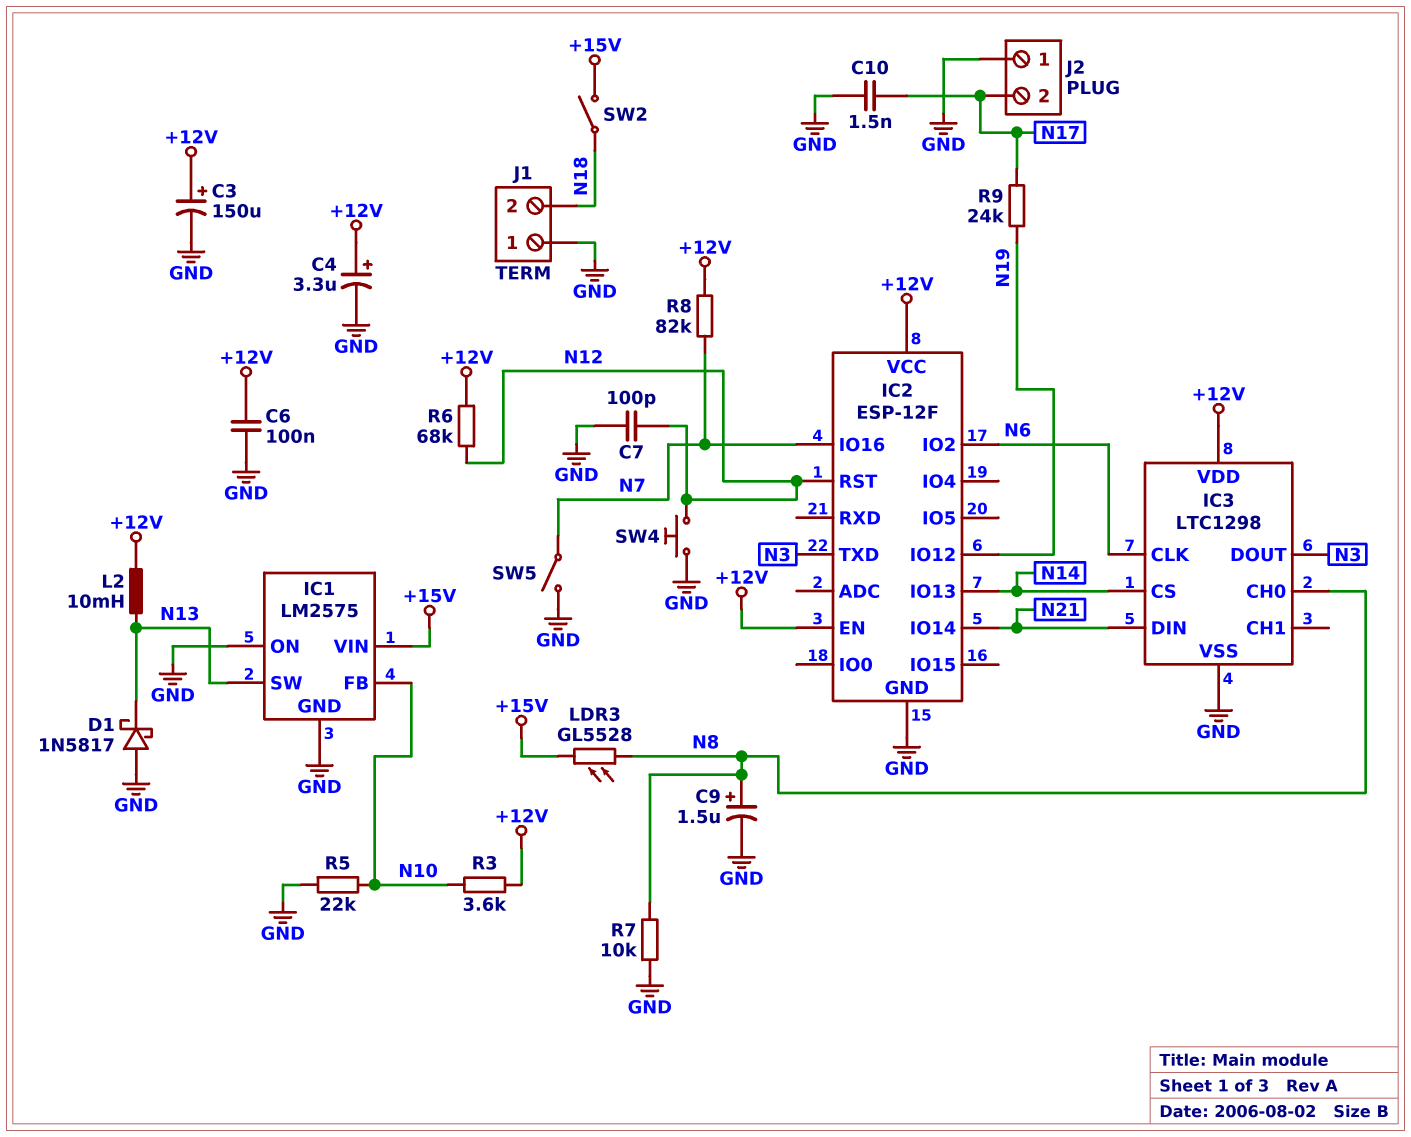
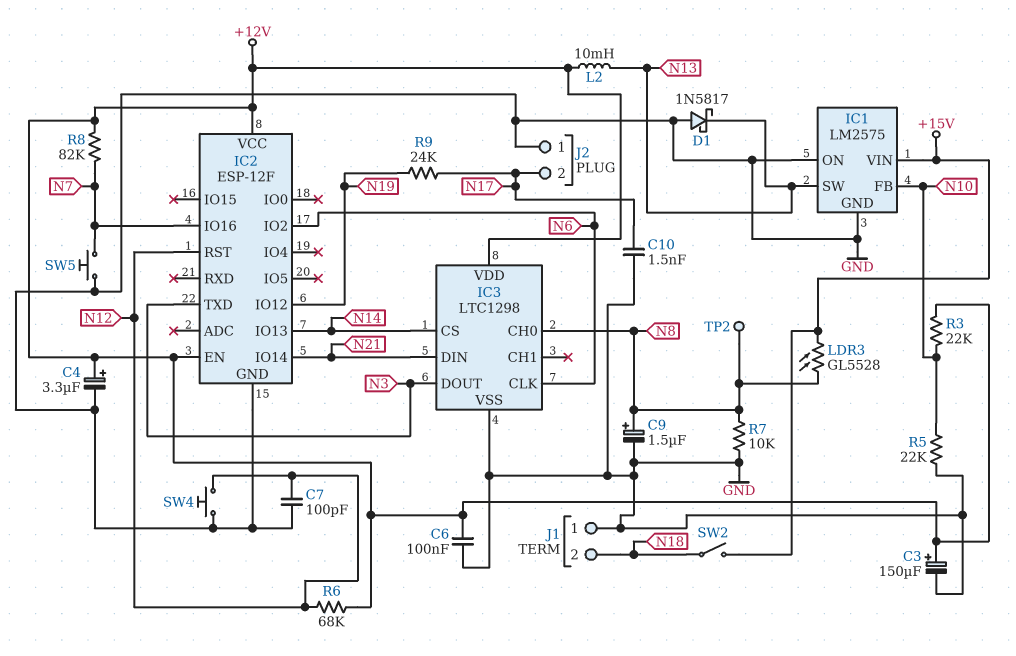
R3: 3.6k (+12V, N10) -> 22k (+12V, N10)
SW5: switch (GND, N7) -> button (GND, N7)
TP2: none -> test point (N8)

